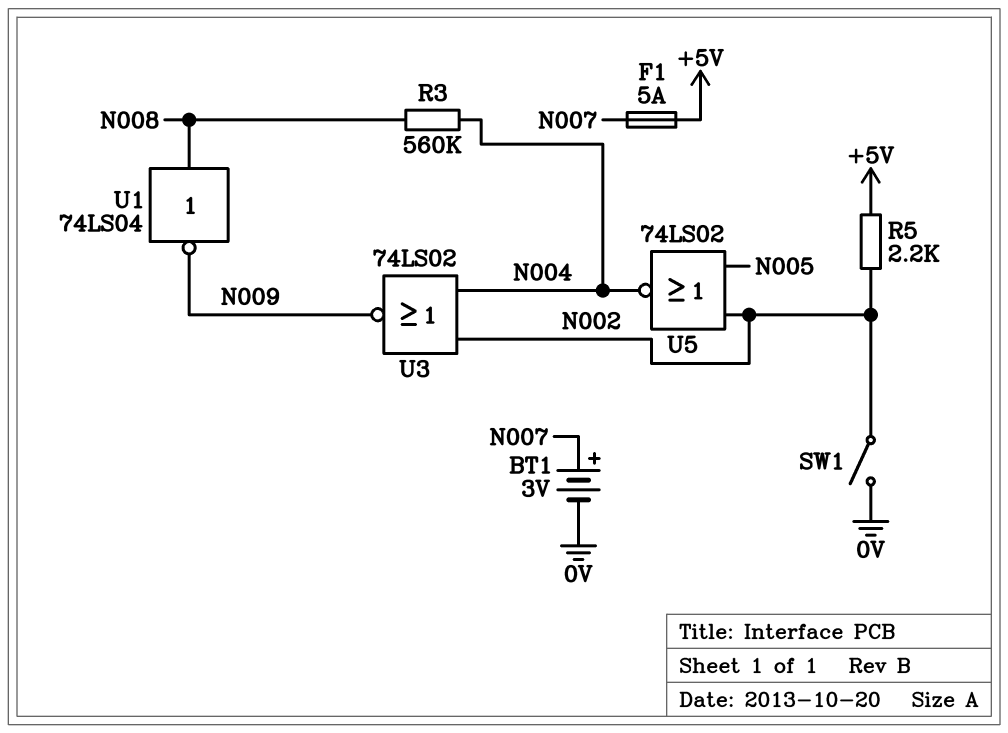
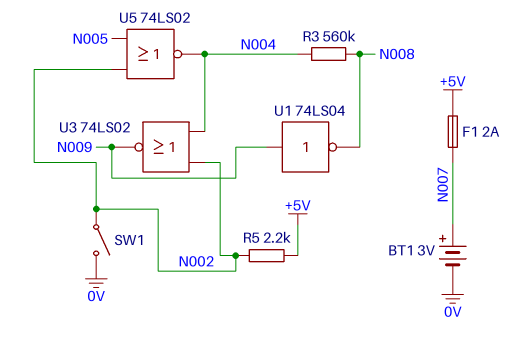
F1: 5A (+5V, N007) -> 2A (+5V, N007)
U1: NOT 74LS04 (in N008, out N009) -> NOT 74LS04 (in N009, out N008)

